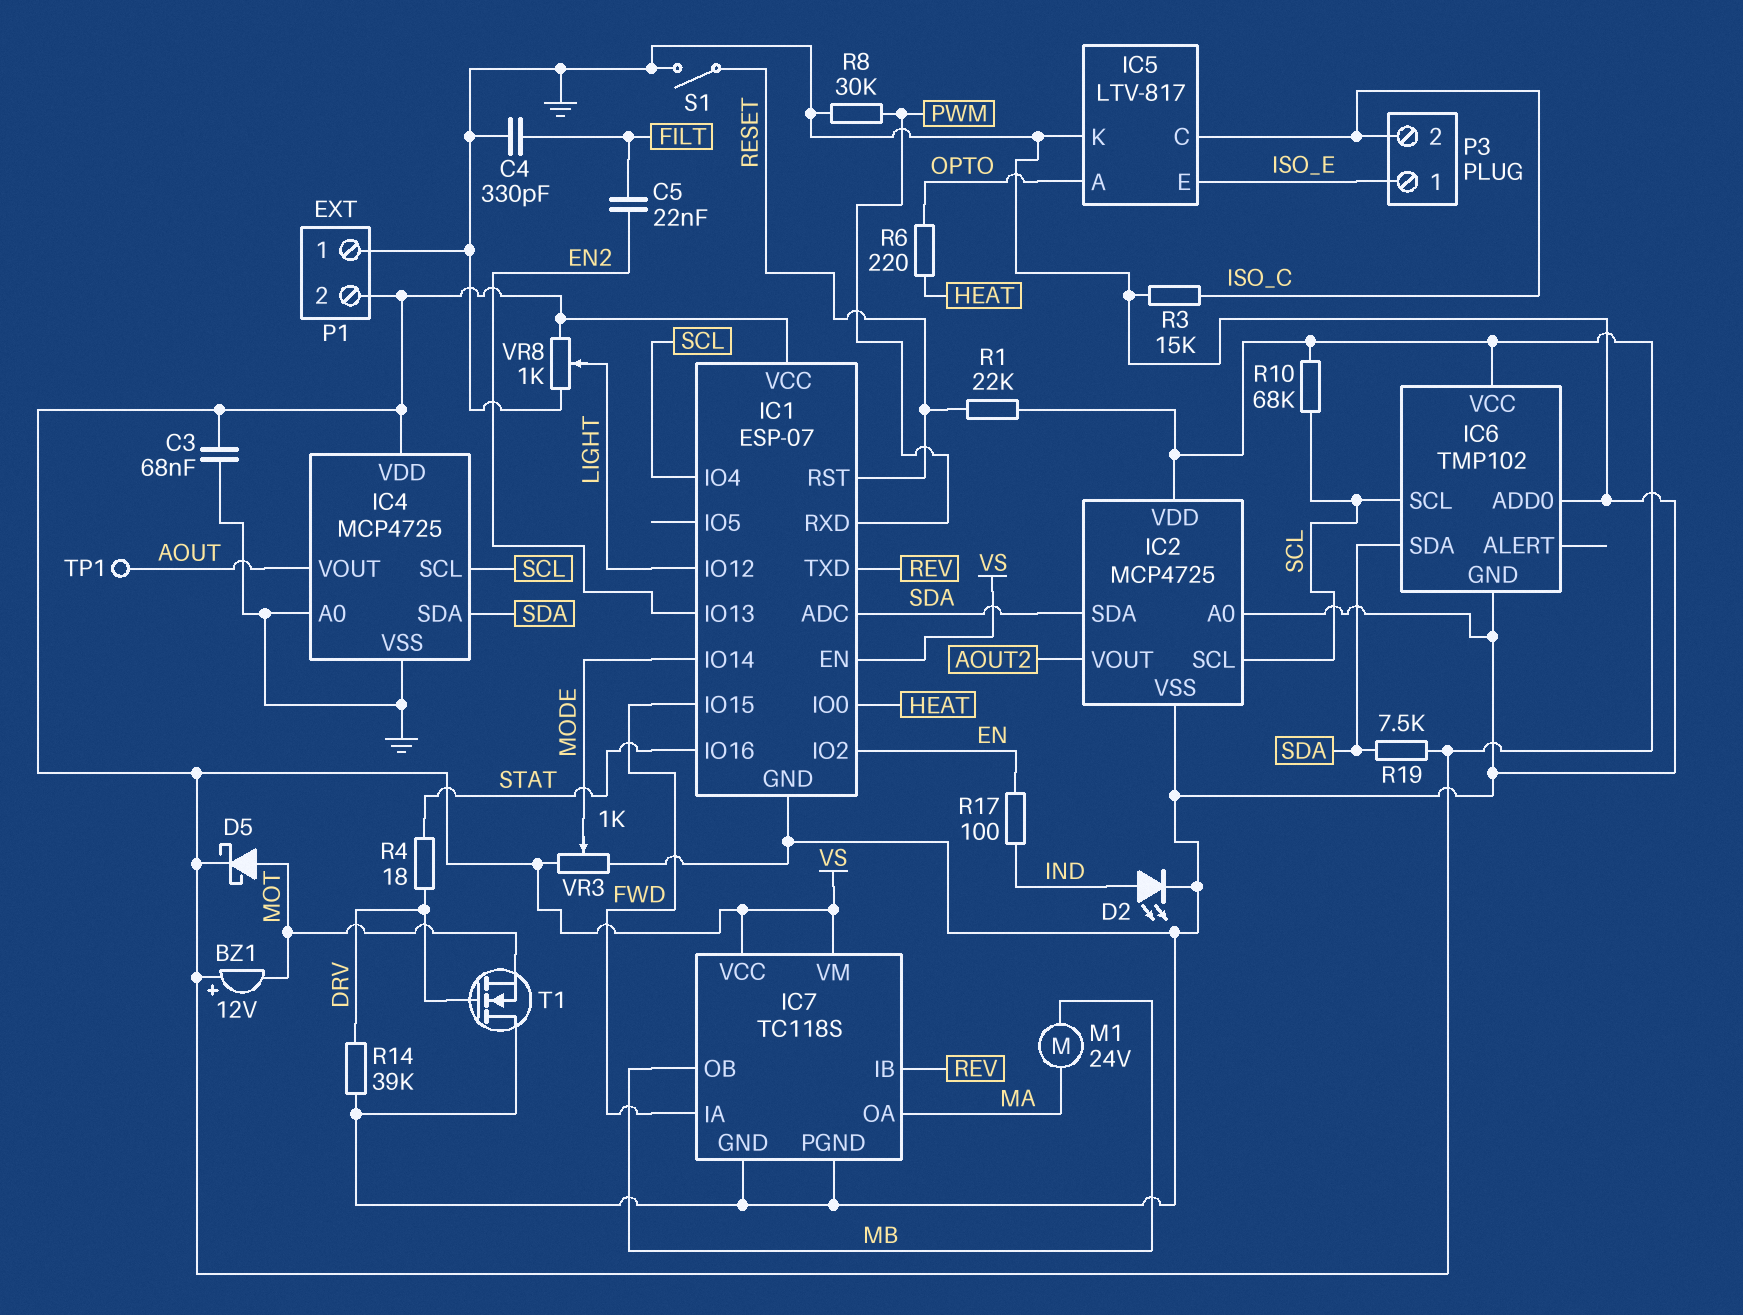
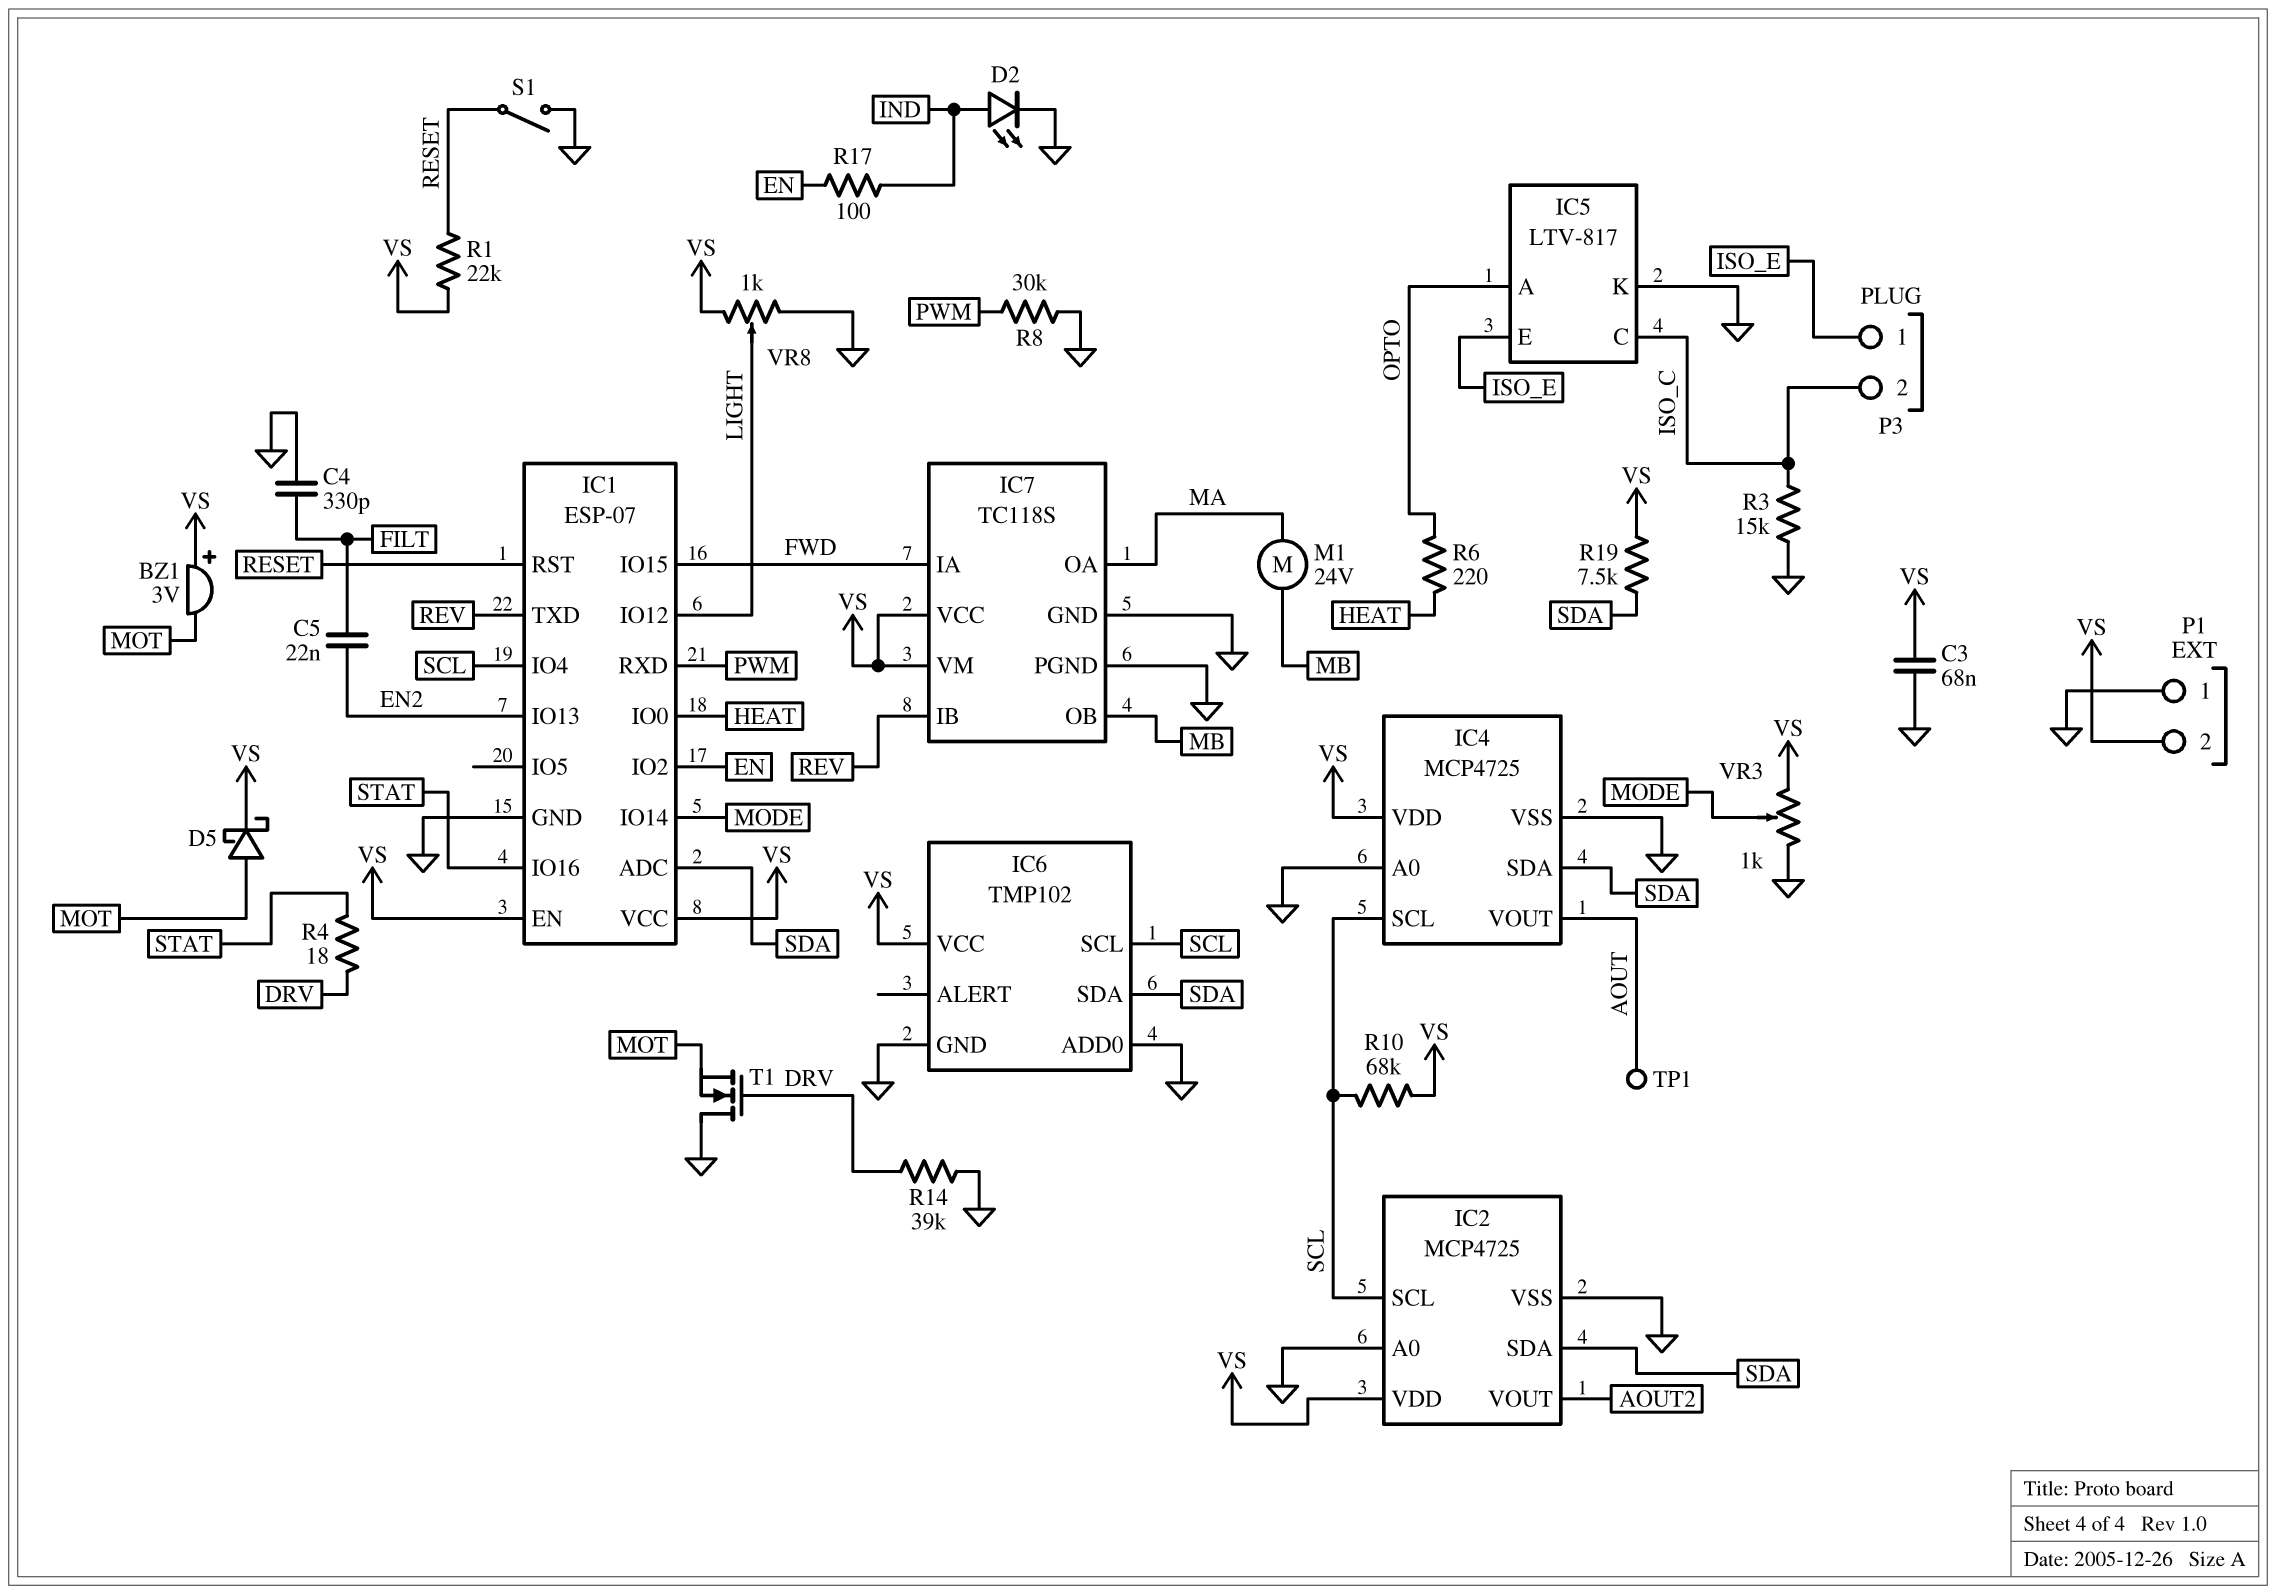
BZ1: buzzer 12V (plus VS, minus MOT) -> buzzer 3V (plus VS, minus MOT)

